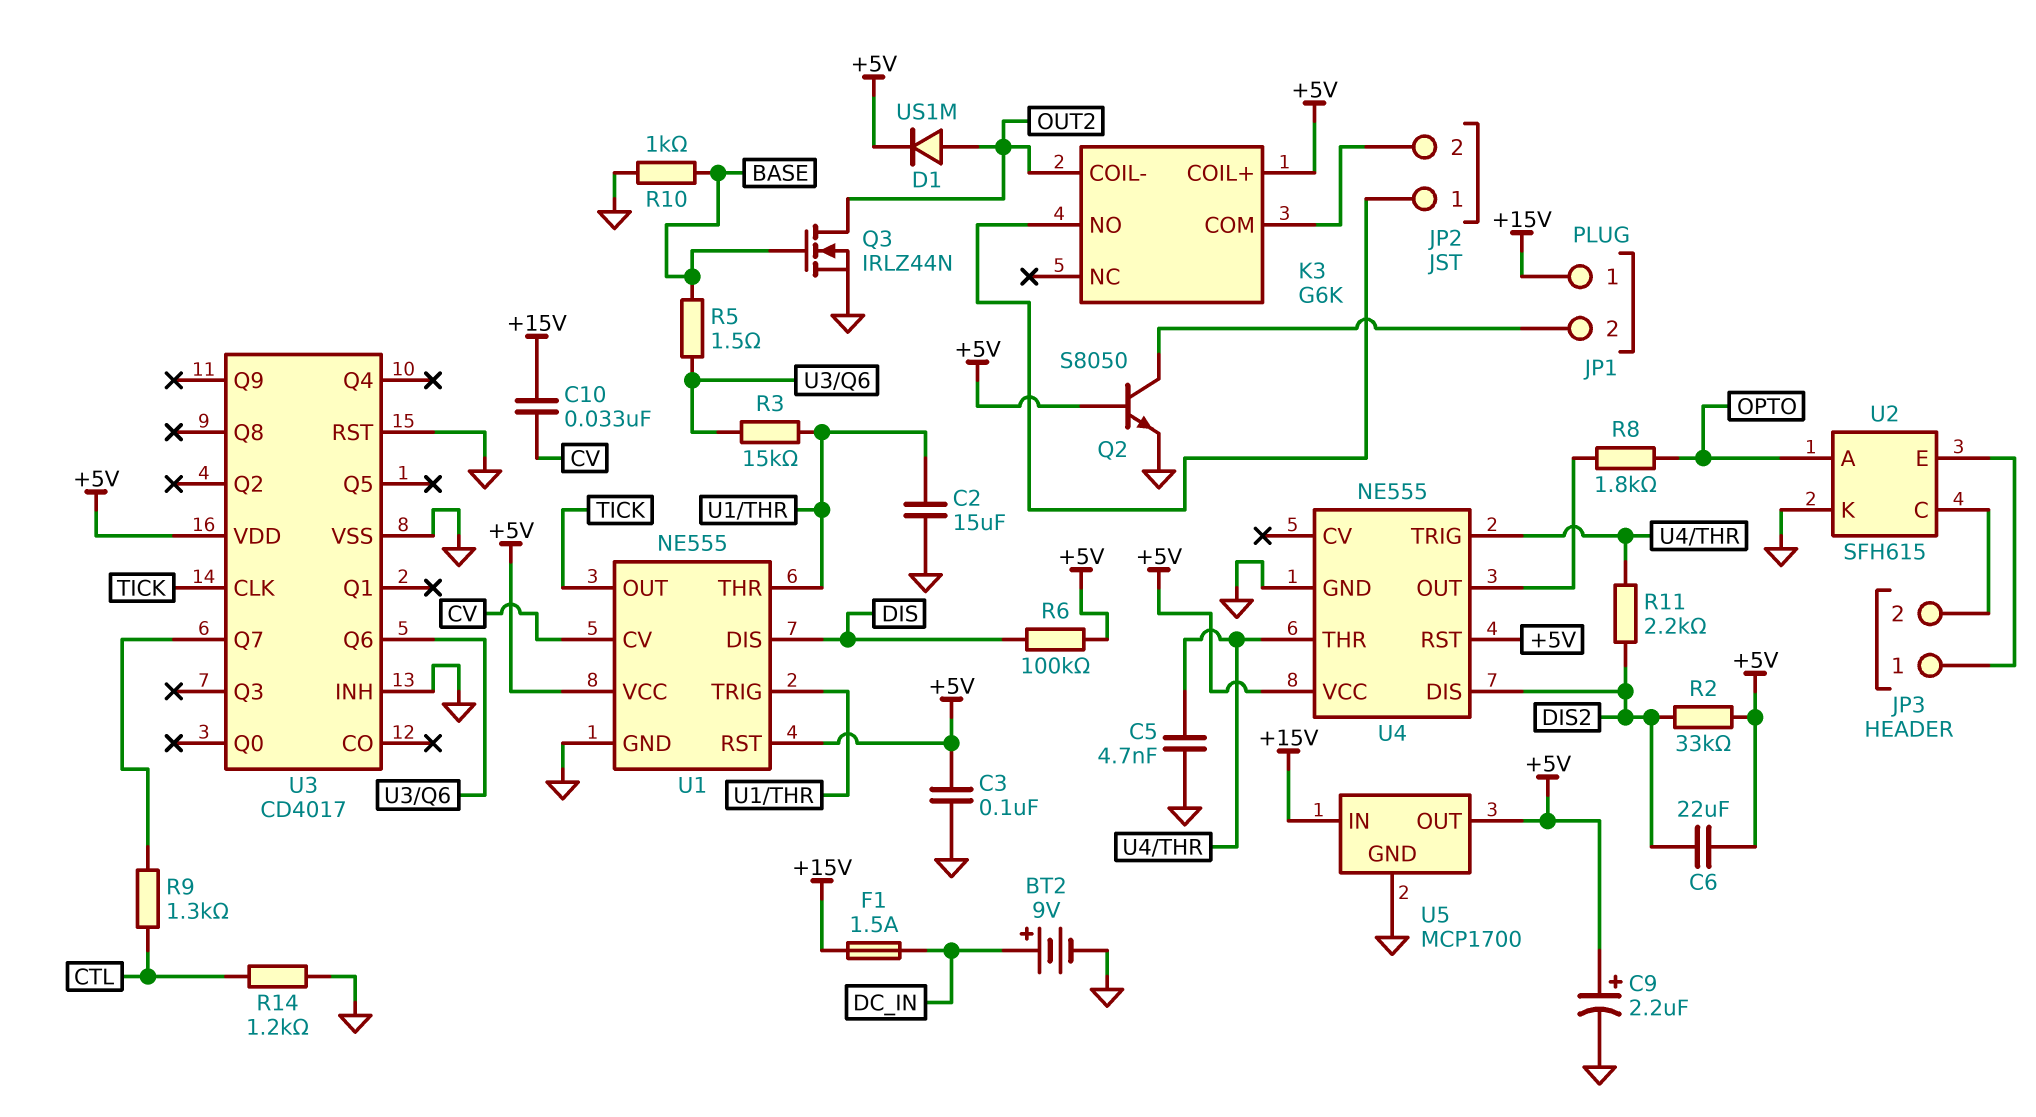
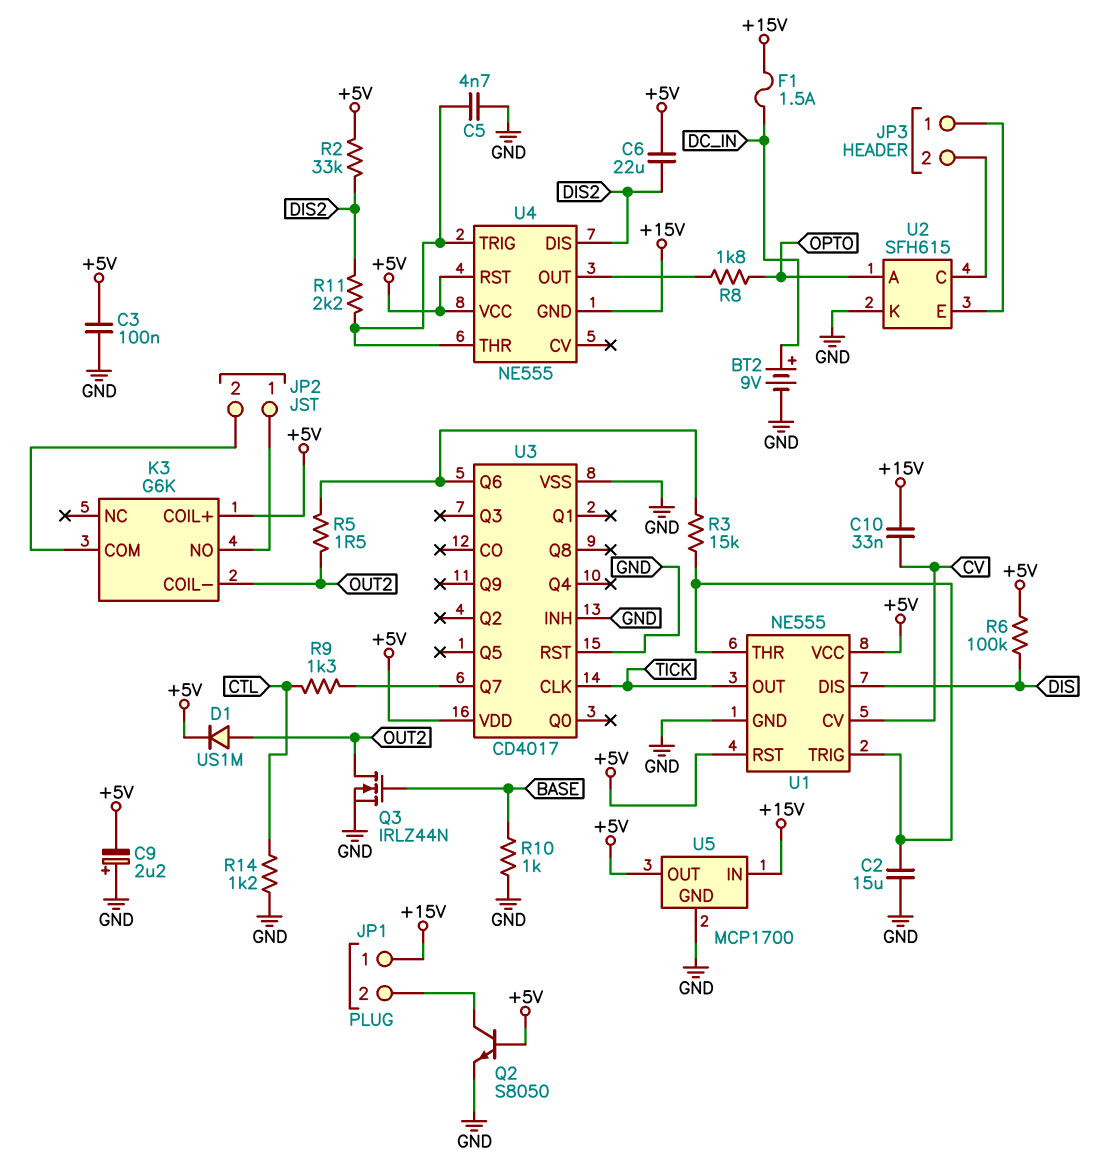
C9: 2.2uF (plus +5V, minus GND) -> 2.2uF (plus GND, minus +5V)
R5: 1.5 (BASE, U3/Q6) -> 1.5 (OUT2, U3/Q6)
U4 pin GND: GND -> +15V

